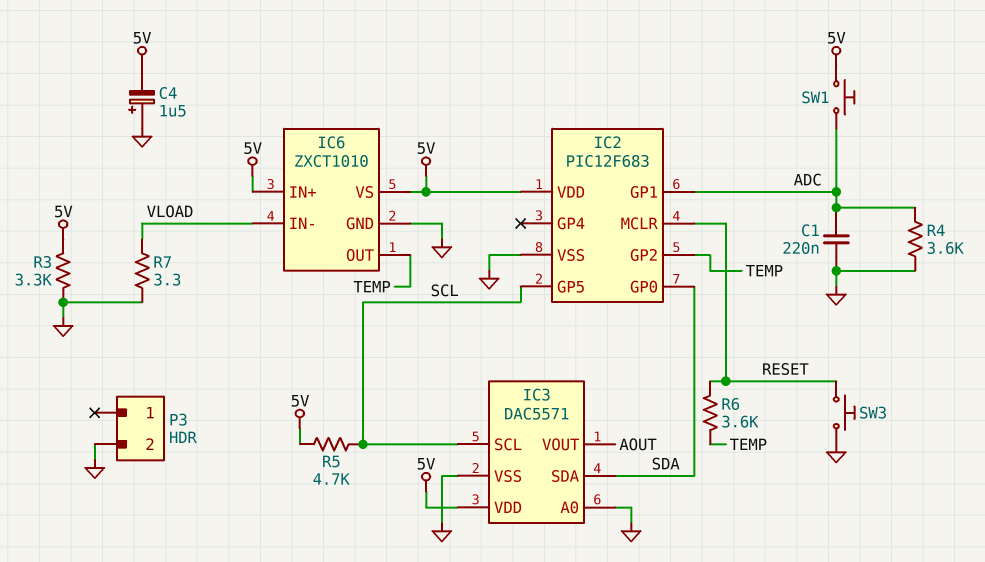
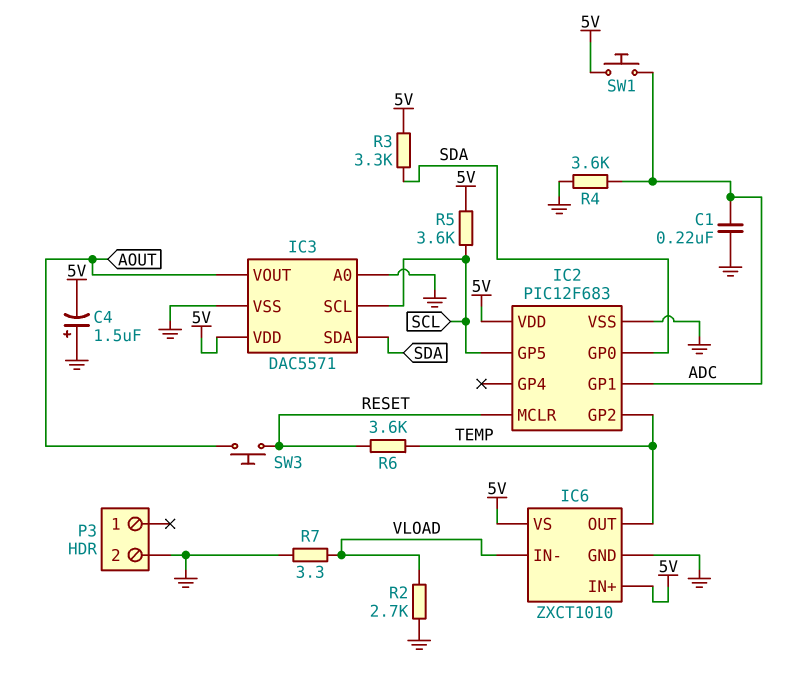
R2: none -> 2.7k (GND, VLOAD)
R3: 3.3k (5V, GND) -> 3.3k (5V, SDA)
R5: 4.7k (5V, SCL) -> 3.6k (5V, SCL)
SW3: button (GND, RESET) -> button (AOUT, RESET)

